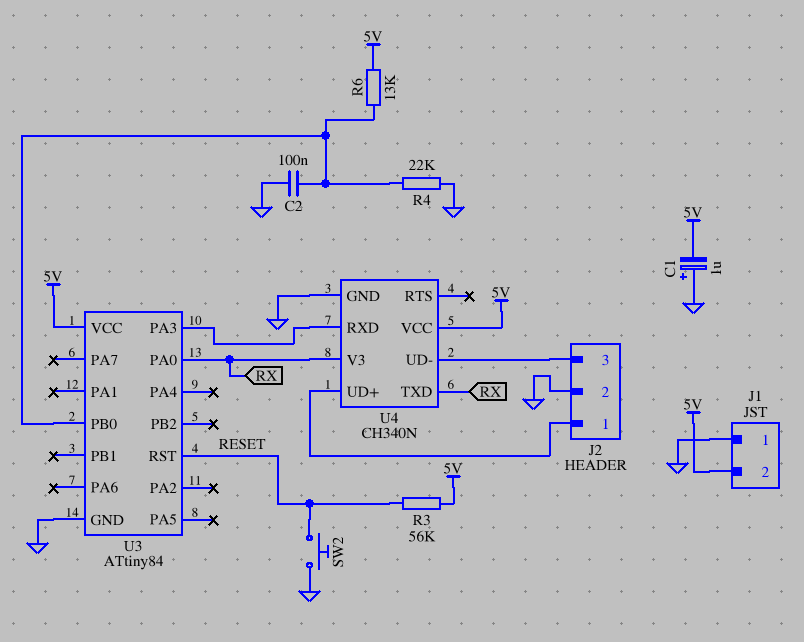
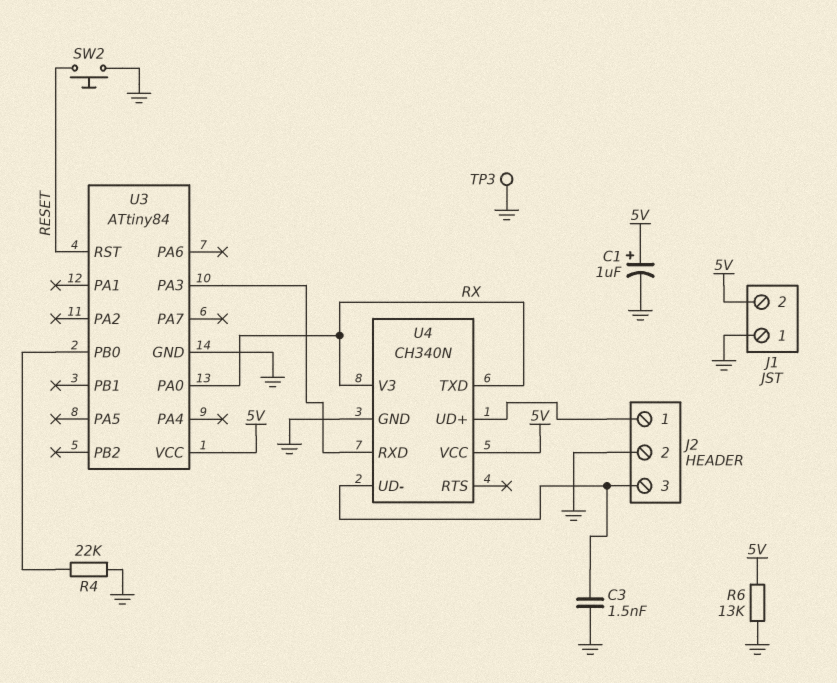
C1: 1uF (plus GND, minus 5V) -> 1uF (plus 5V, minus GND)
C2: 100nF (GND, U3/PB0) -> none
C3: none -> 1.5nF (GND, J2/3)
R3: 56k (5V, RESET) -> none
R6: 13k (5V, U3/PB0) -> 13k (5V, GND)
TP3: none -> test point (GND)

